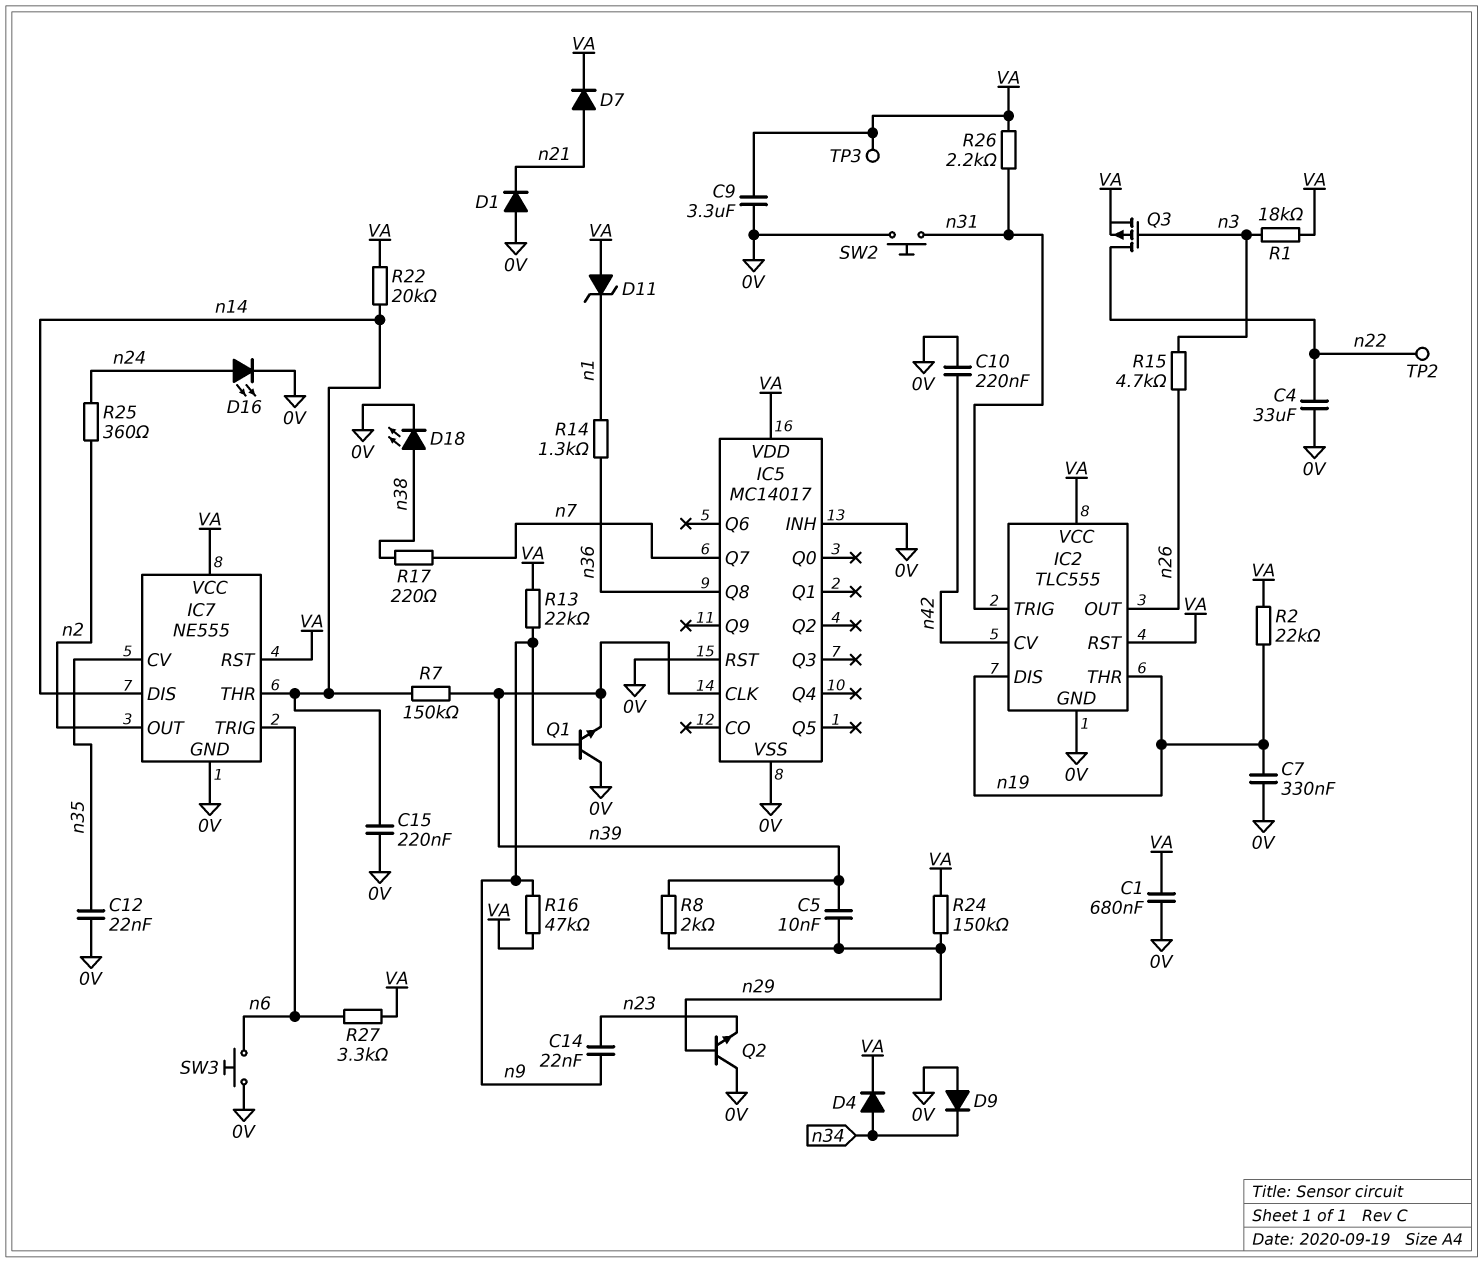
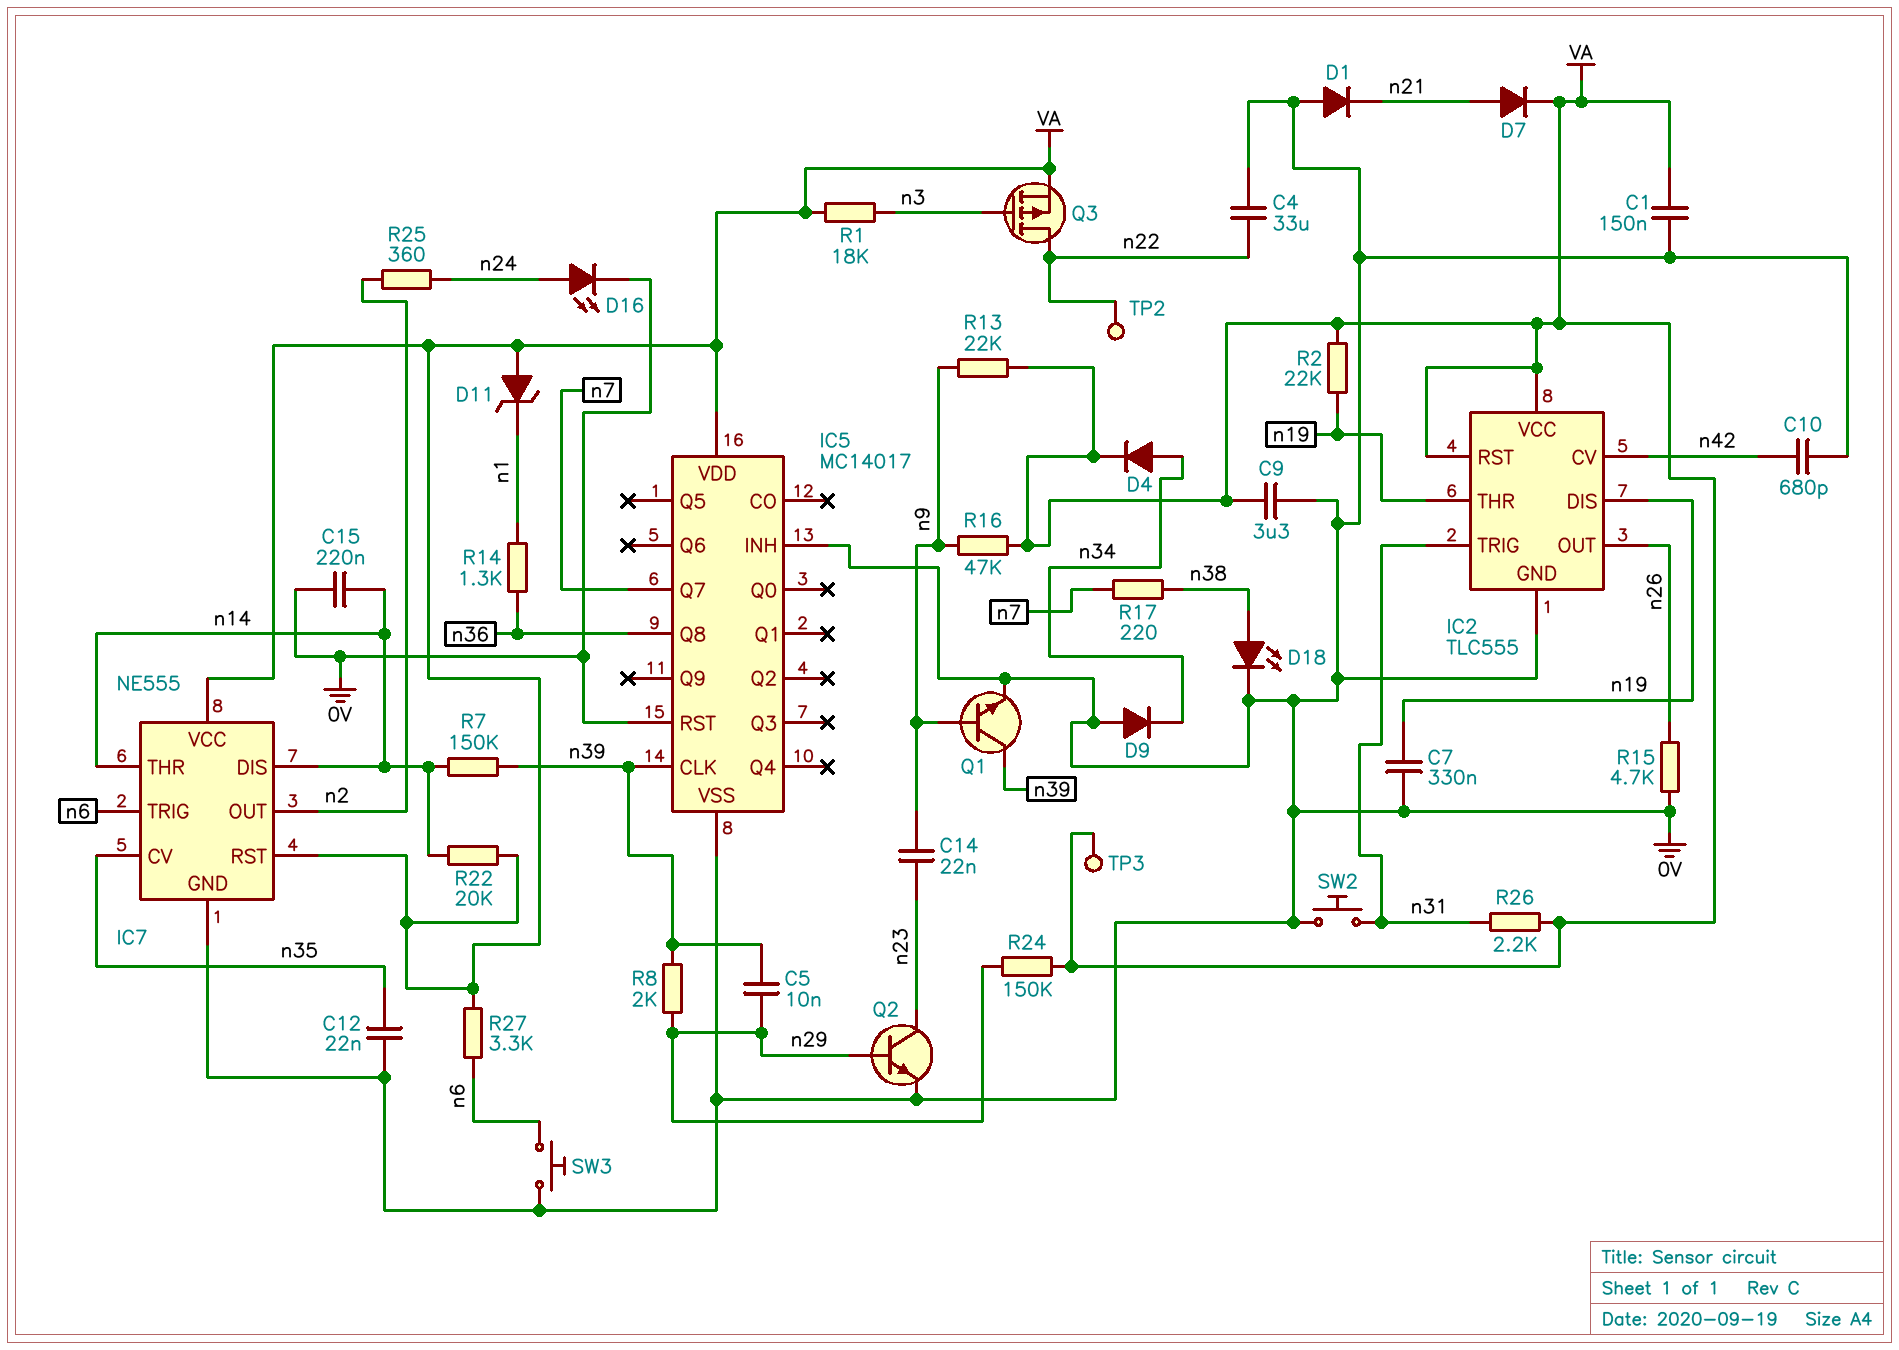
C1: 680nF (0V, VA) -> 150nF (0V, VA)
C10: 220nF (0V, n42) -> 680pF (0V, n42)
Q1: NPN (B n9, C 0V, E n39) -> NPN (B n9, C n39, E 0V)
Q2: NPN (B n29, C 0V, E n23) -> NPN (B n29, C n23, E 0V)
R15: 4.7k (n3, n26) -> 4.7k (0V, n26)

